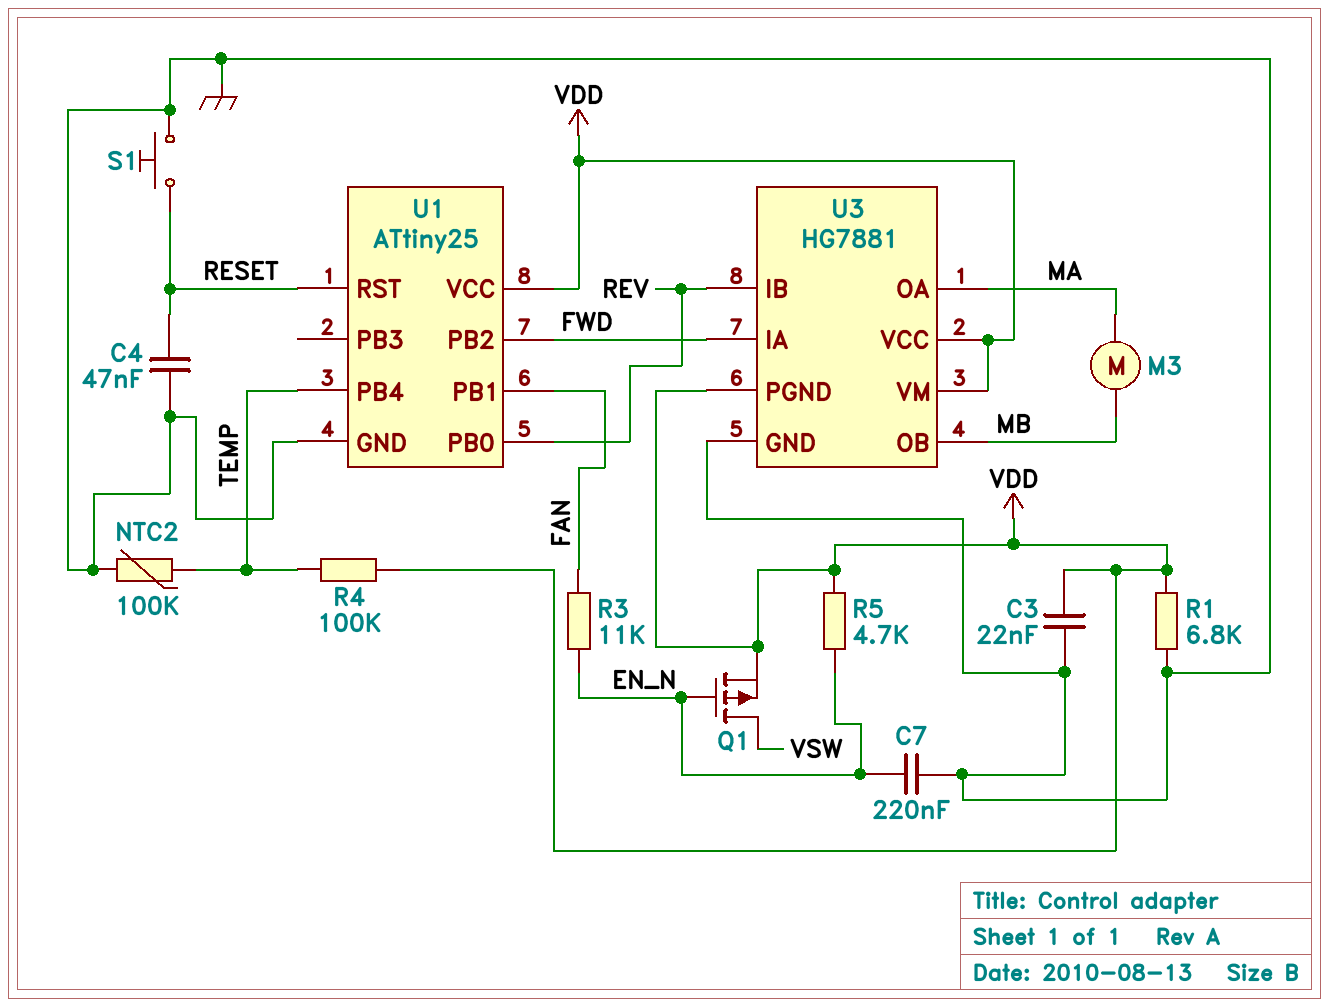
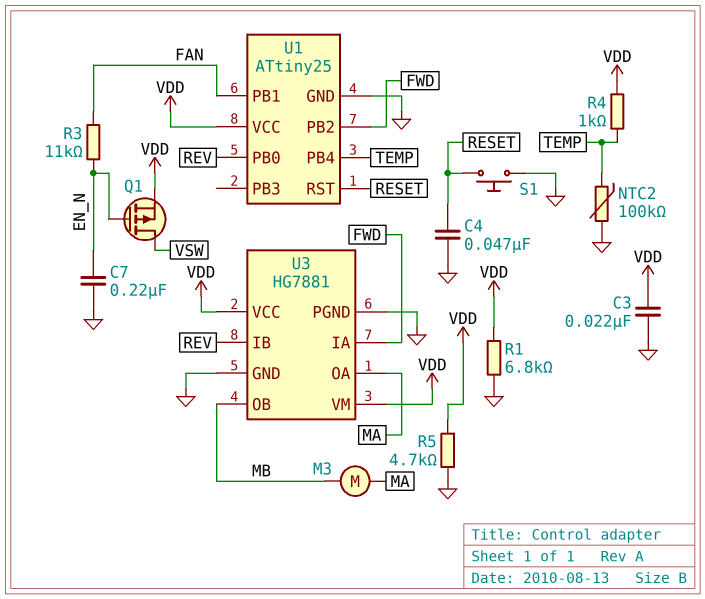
R4: 100k (TEMP, VDD) -> 1k (TEMP, VDD)
R5: 4.7k (EN_N, VDD) -> 4.7k (GND, VDD)
U3 pin PGND: VDD -> GND

